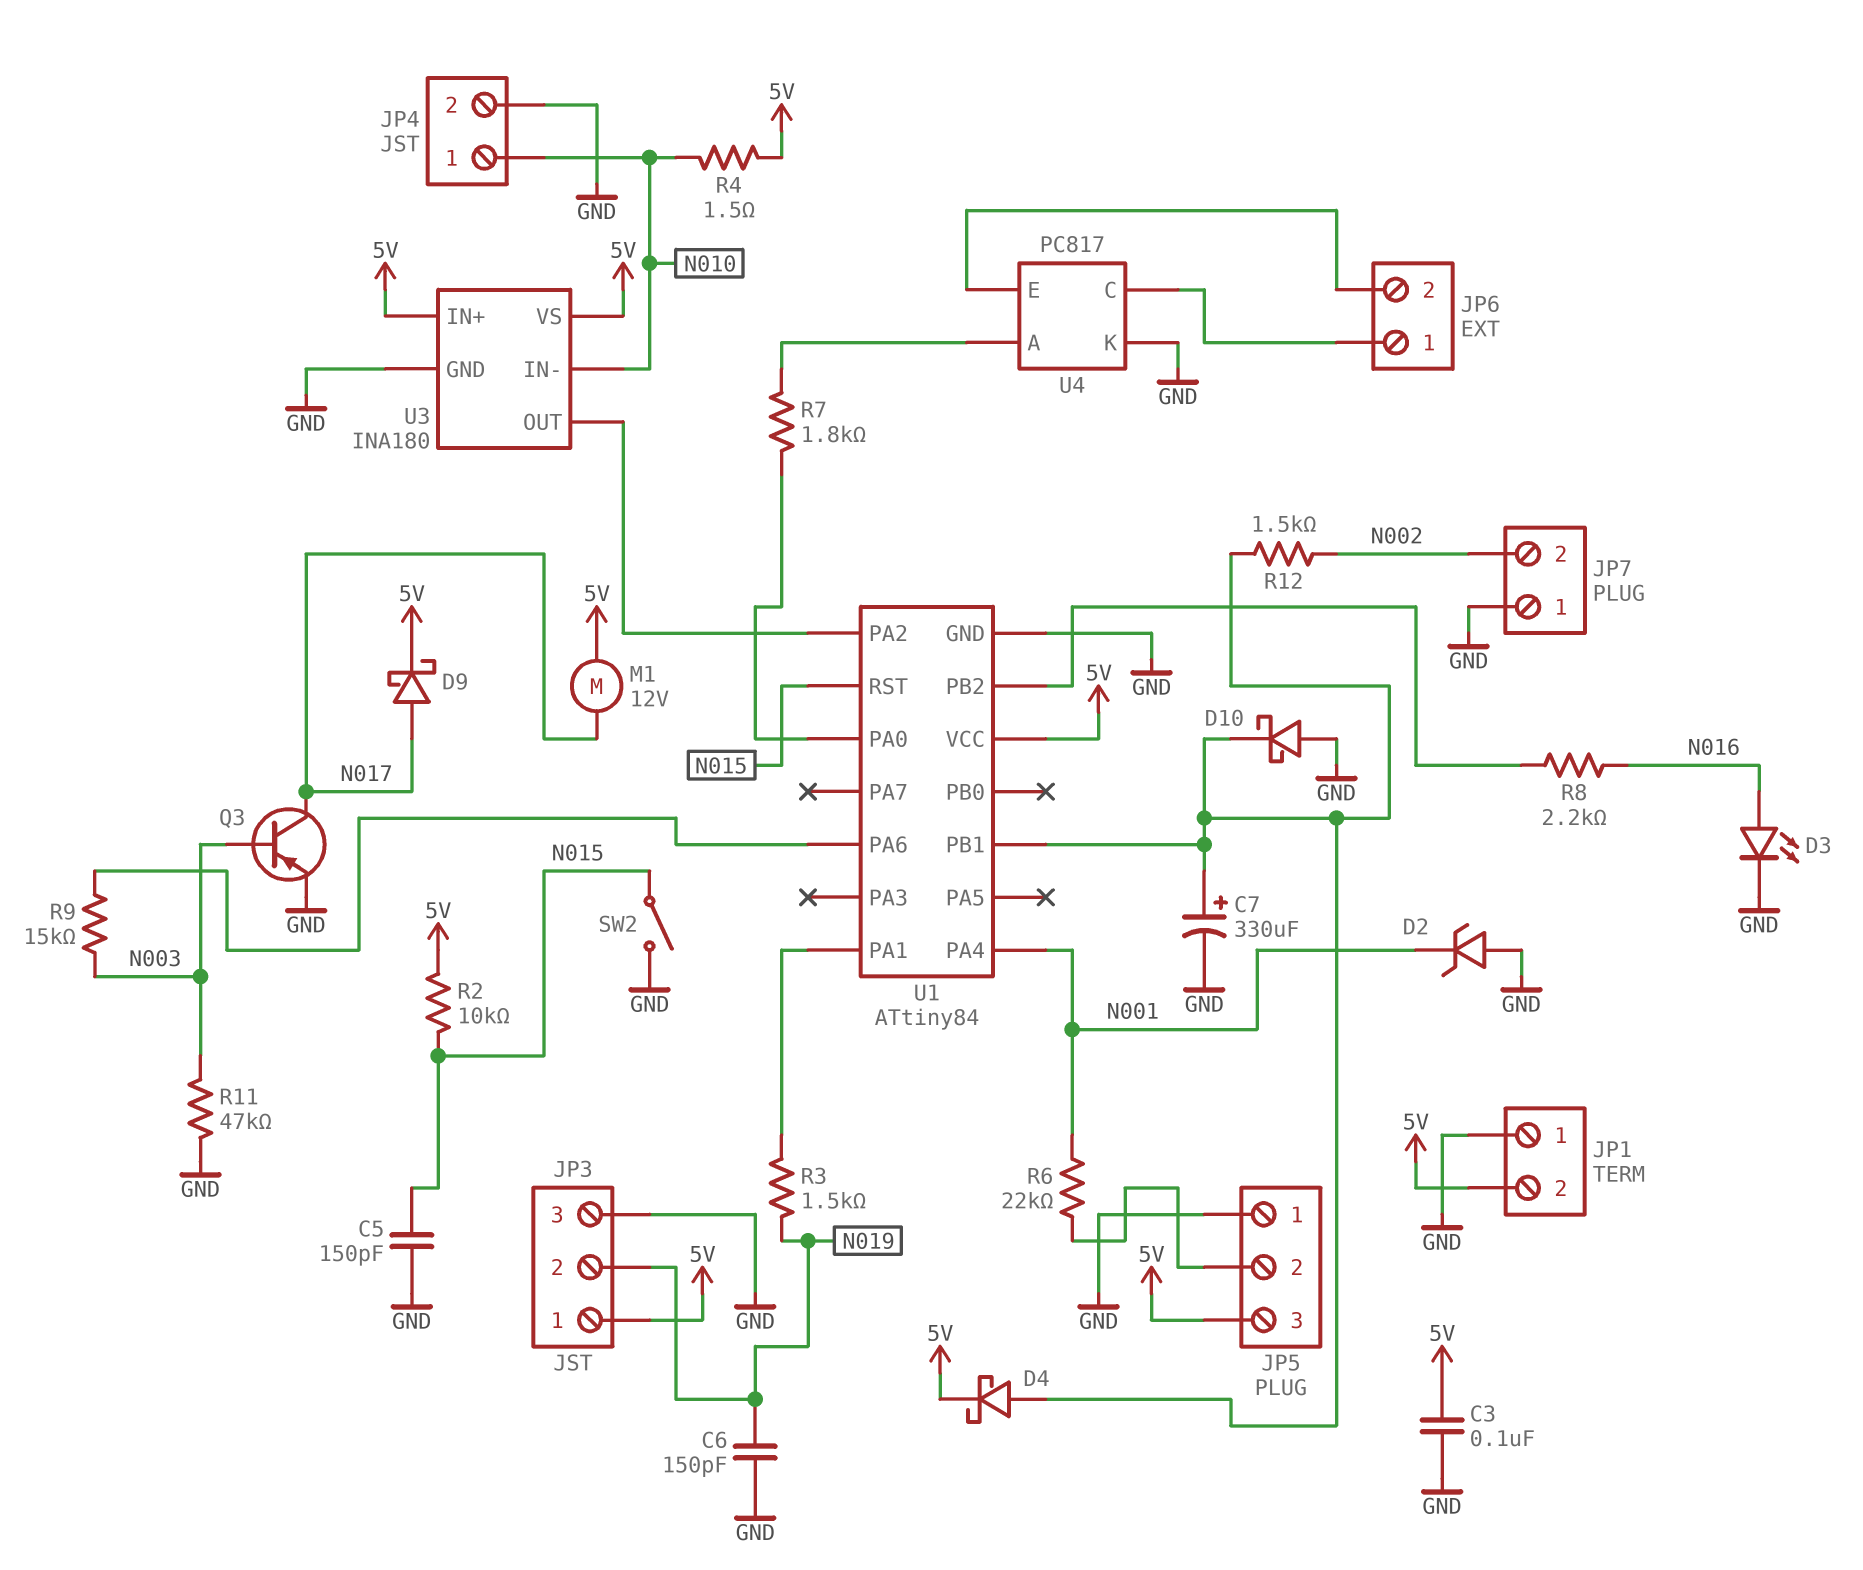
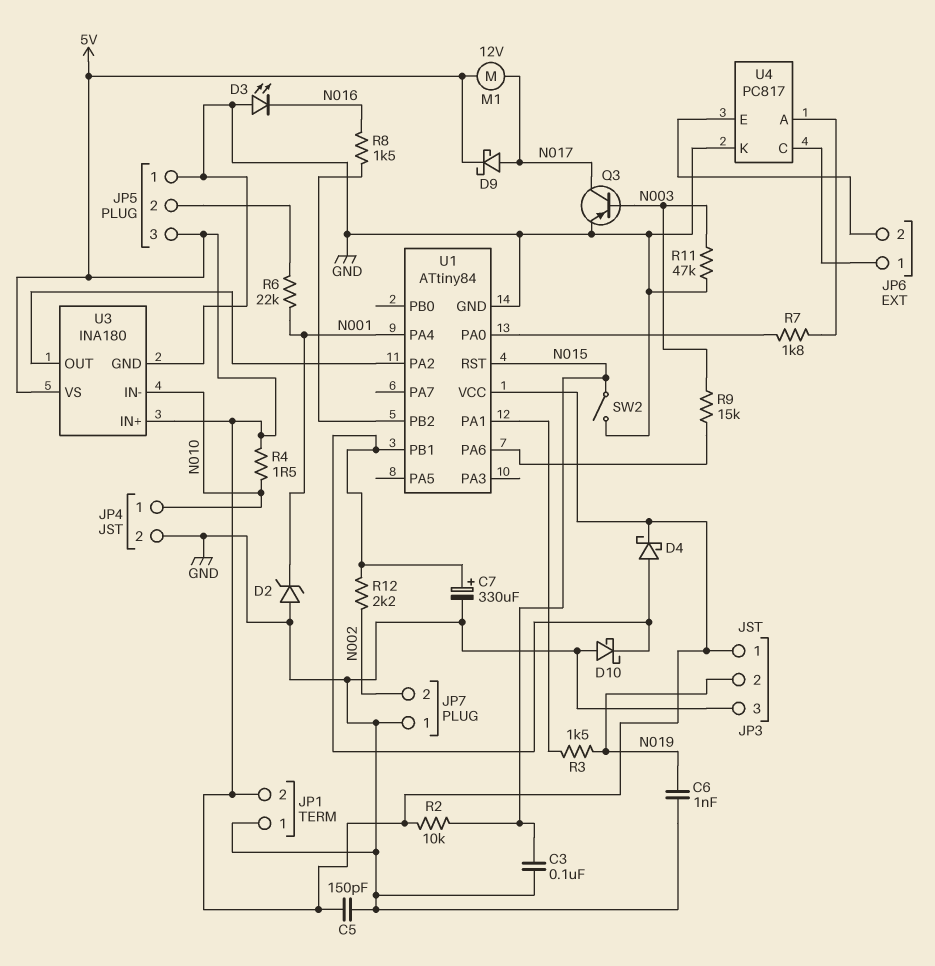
C3: 100nF (5V, GND) -> 100nF (GND, N015)
C5: 150pF (GND, N015) -> 150pF (5V, GND)
C6: 150pF (GND, N019) -> 1nF (GND, N019)
D3: LED (A N016, K GND) -> LED (A GND, K N016)
R8: 2.2k (N016, U1/PB2) -> 1.5k (N016, U1/PB2)
R12: 1.5k (N002, U1/PB1) -> 2.2k (N002, U1/PB1)

